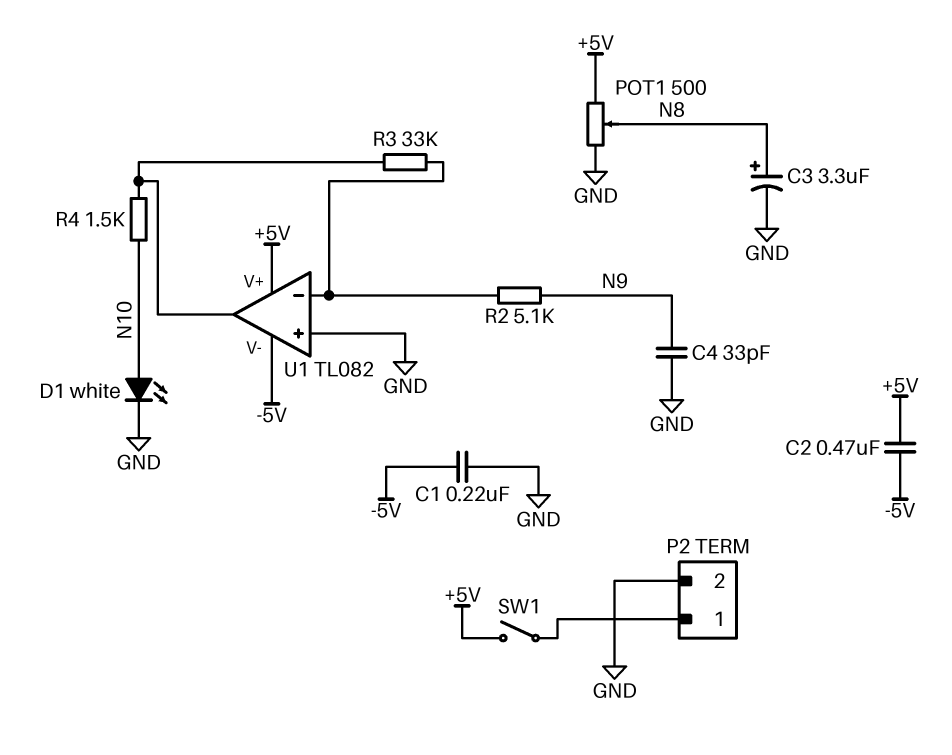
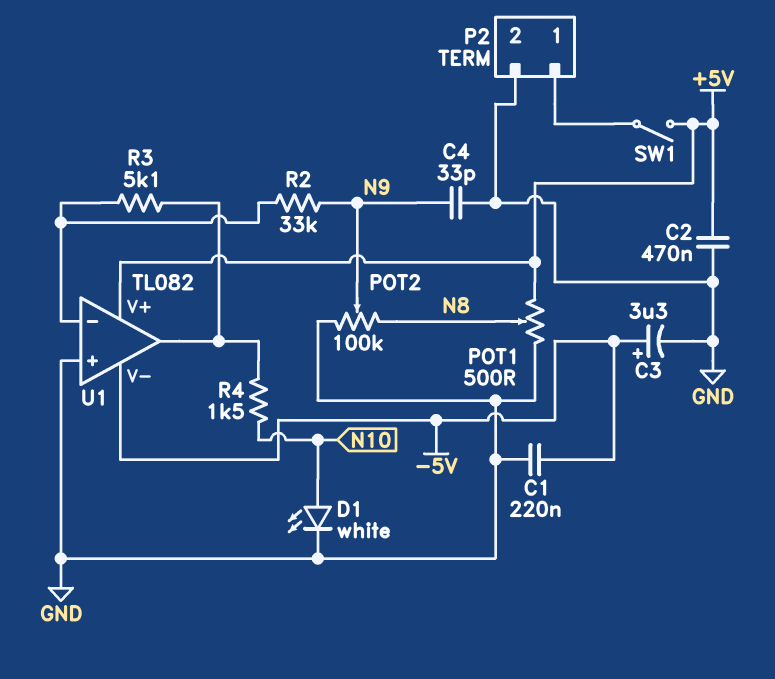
C2: 470nF (+5V, -5V) -> 470nF (+5V, GND)
C3: 3.3uF (plus N8, minus GND) -> 3.3uF (plus -5V, minus GND)
POT2: none -> 100k (GND, N8, wiper N9)
R2: 5.1k (N9, U1/in-) -> 33k (N9, U1/in-)
R3: 33k (U1/in-, U1/out) -> 5.1k (U1/in-, U1/out)

